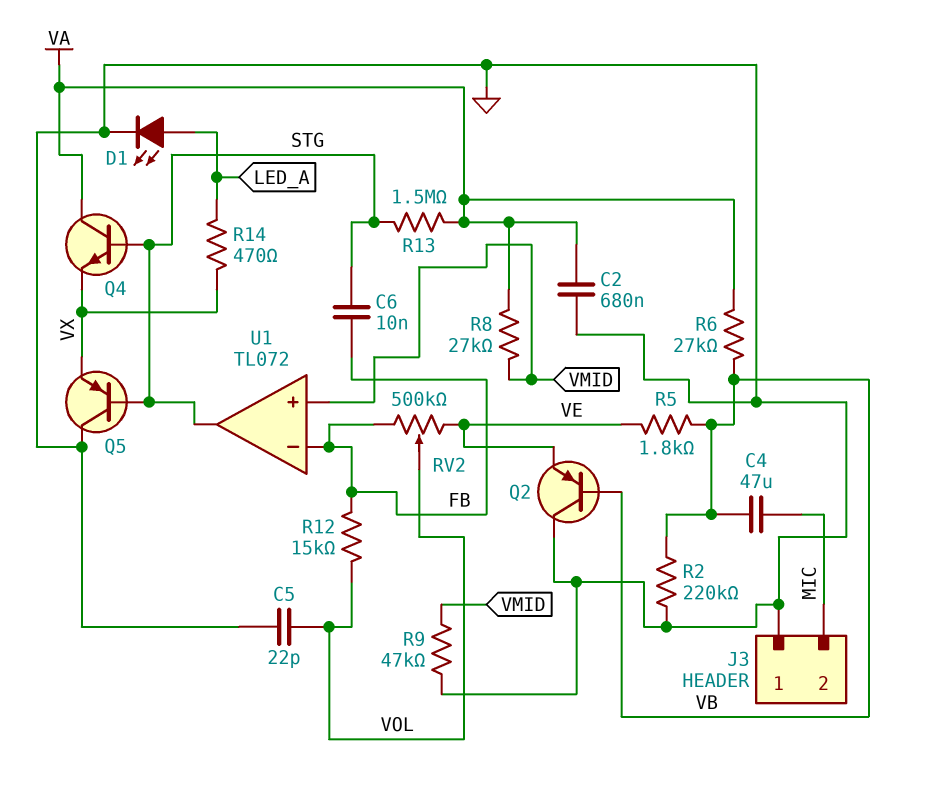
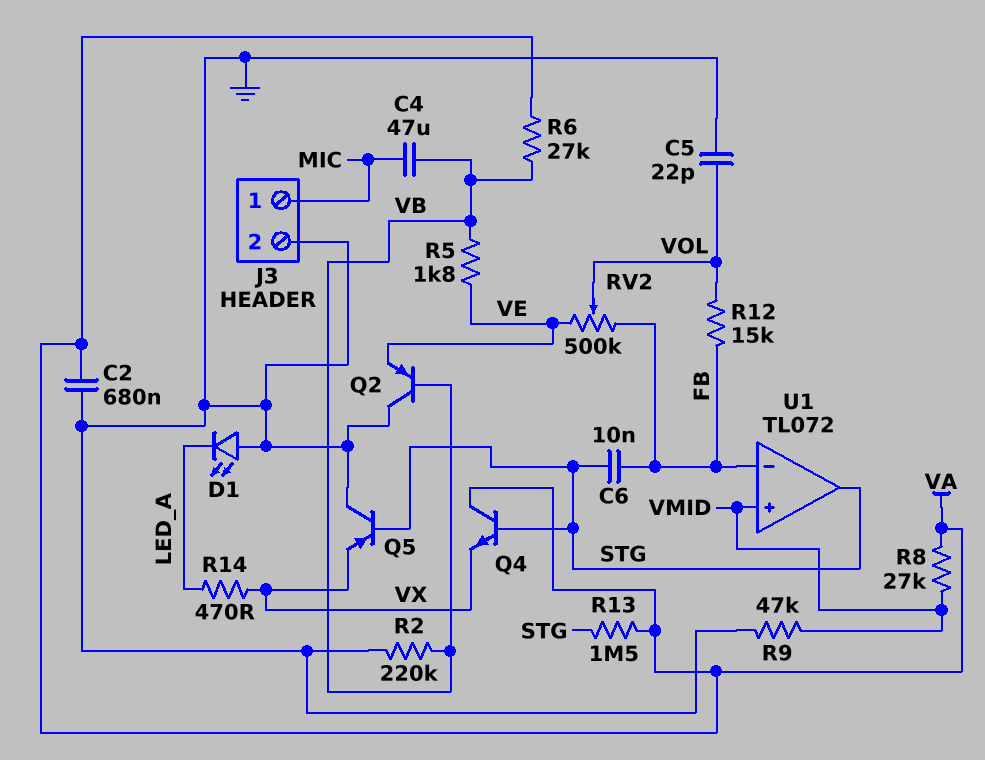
D1: LED (A LED_A, K GND) -> LED (A GND, K LED_A)
J3 pin 1: GND -> MIC
J3 pin 2: MIC -> GND

